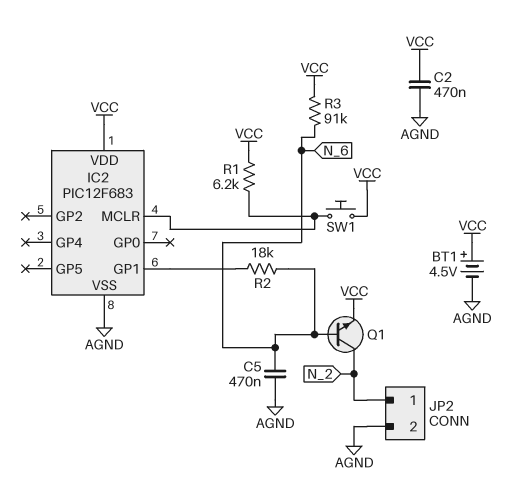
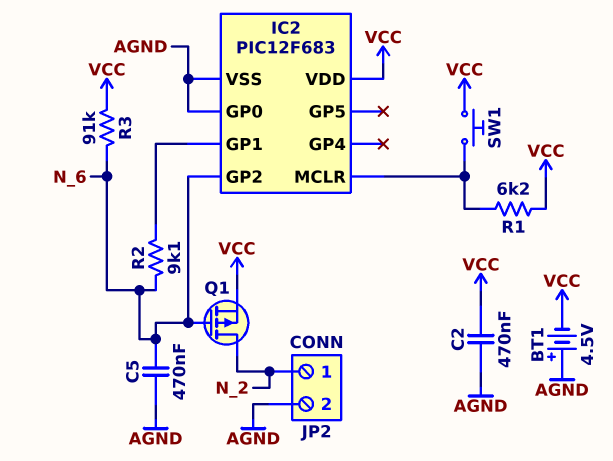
BT1: 4.5V (plus VCC, minus AGND) -> 4.5V (plus AGND, minus VCC)
IC2 pin GP0: none -> AGND
IC2 pin GP2: none -> N_6
Q1: NPN (B N_6, C N_2, E VCC) -> PMOS (G N_6, D N_2, S VCC)
R2: 18k (IC2/GP1, N_6) -> 9.1k (IC2/GP1, N_6)

